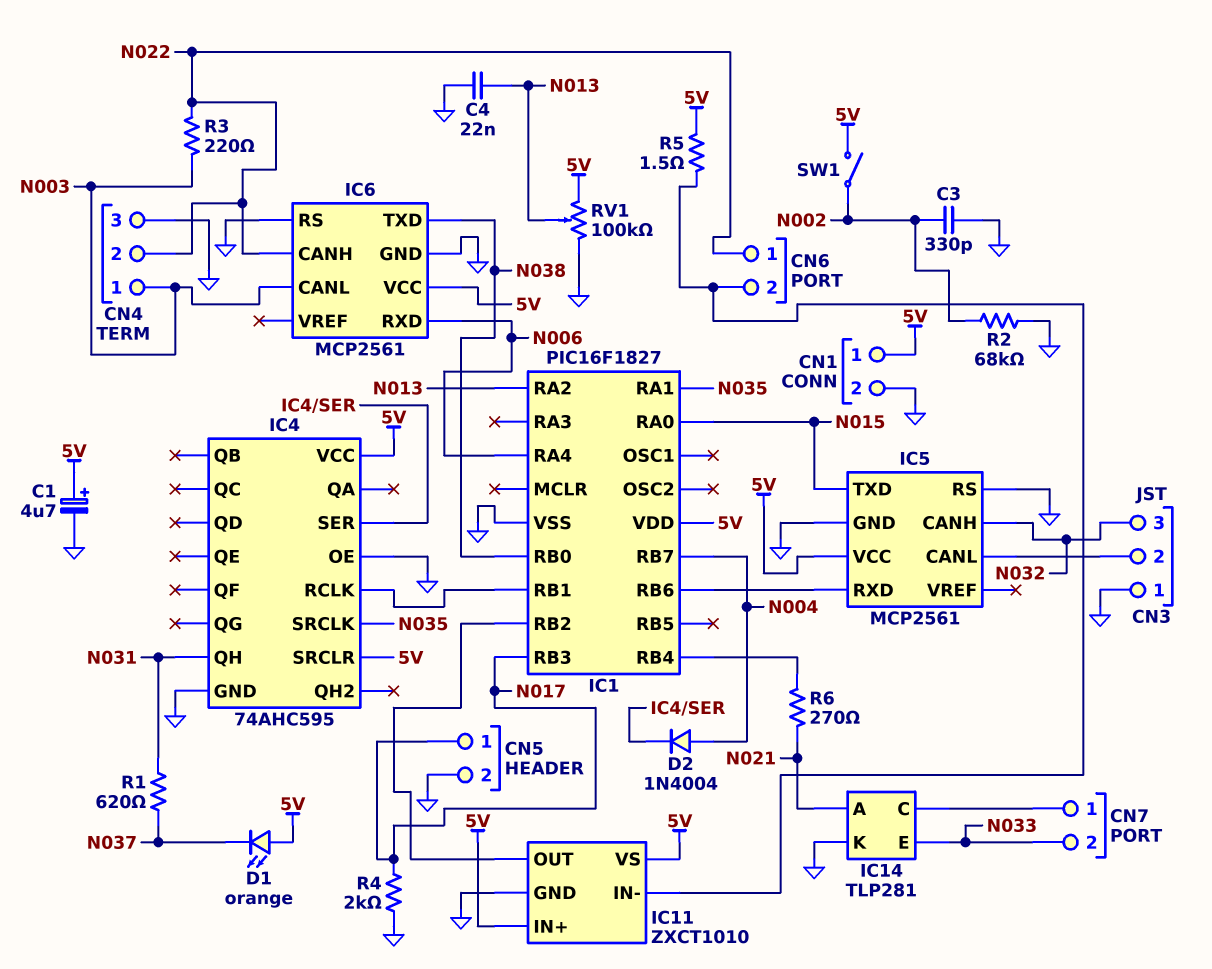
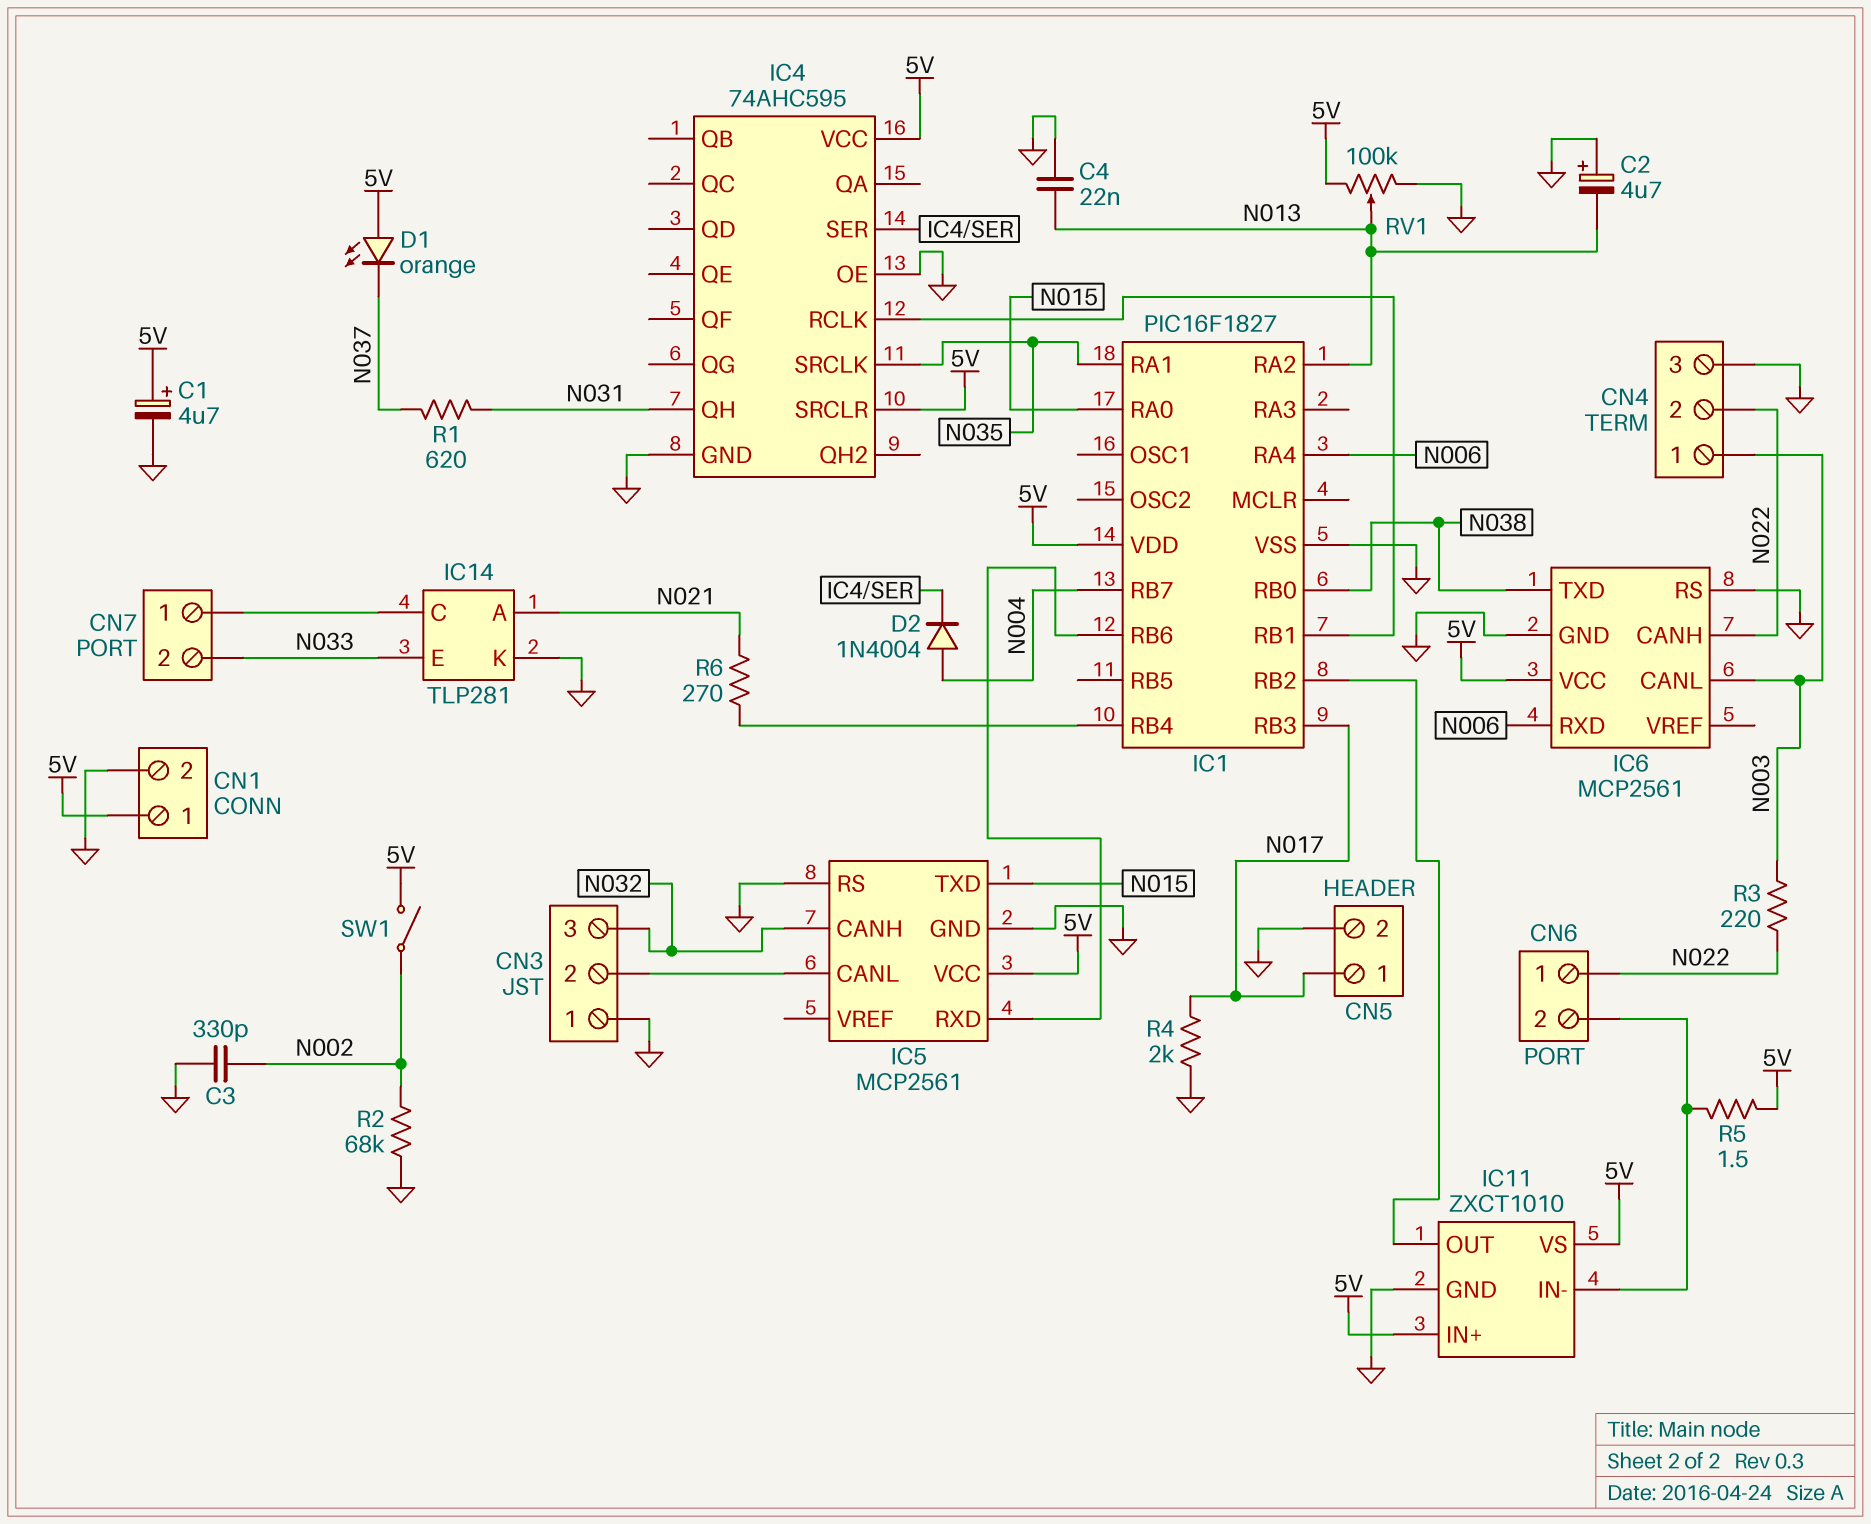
C2: none -> 4.7uF (plus GND, minus N013)

